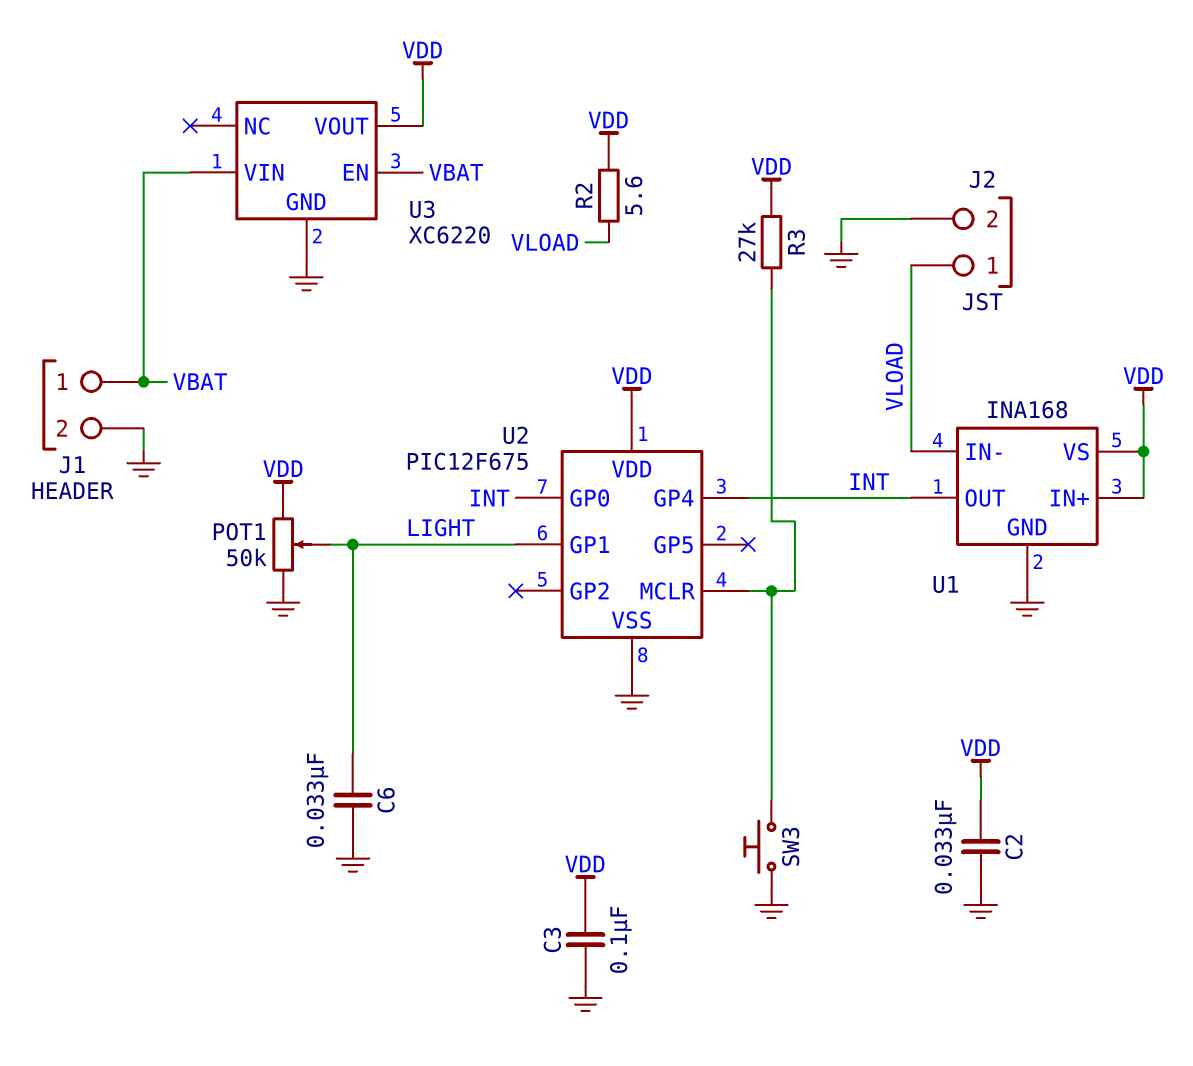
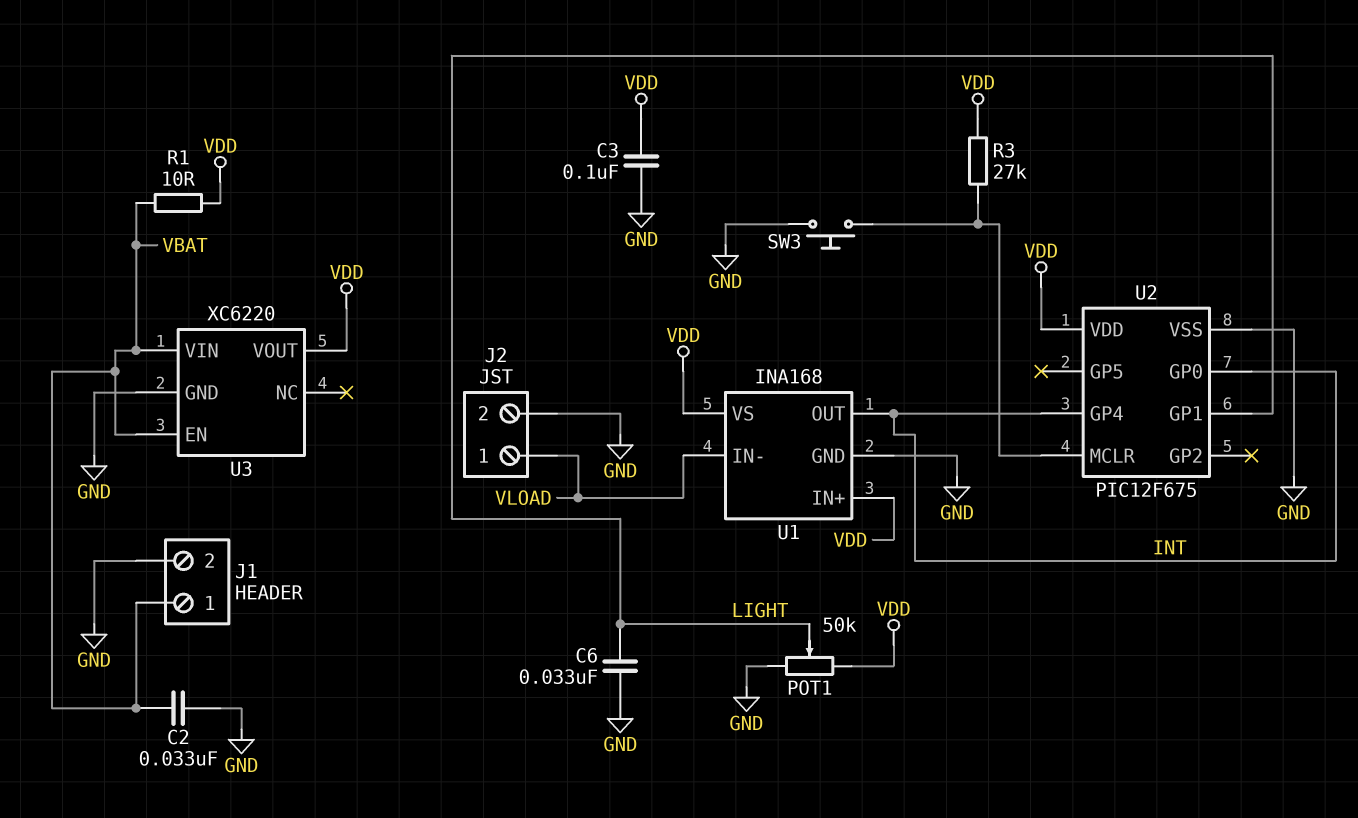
C2: 33nF (GND, VDD) -> 33nF (GND, VBAT)
R1: none -> 10 (VBAT, VDD)
R2: 5.6 (VDD, VLOAD) -> none

